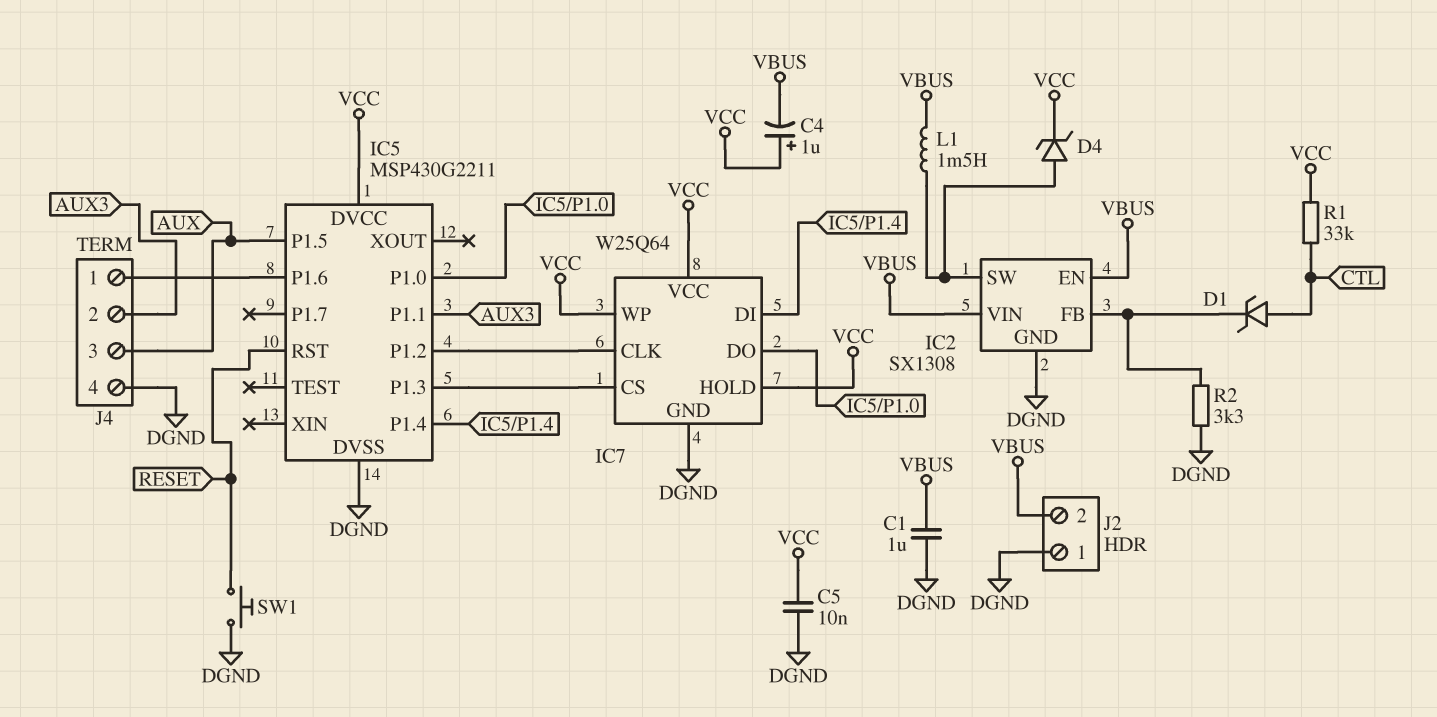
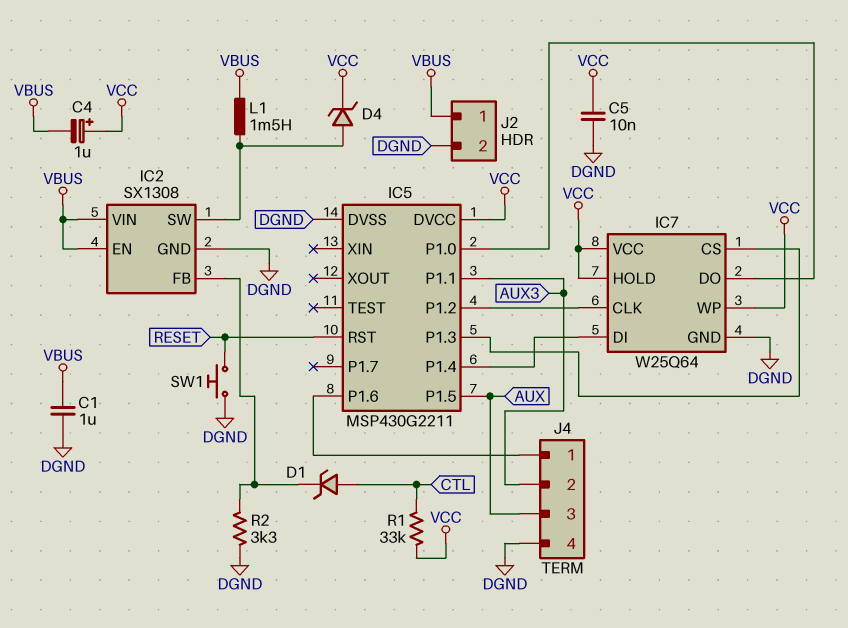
J2 pin 1: DGND -> VBUS
J2 pin 2: VBUS -> DGND

